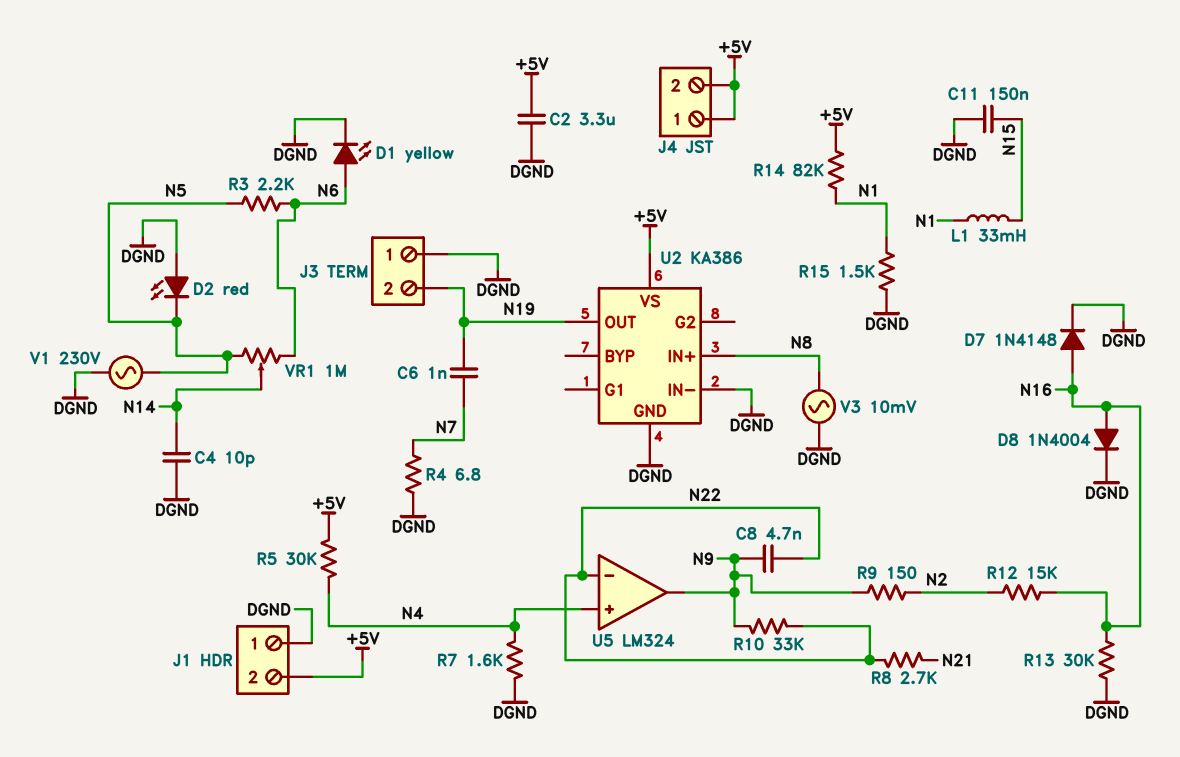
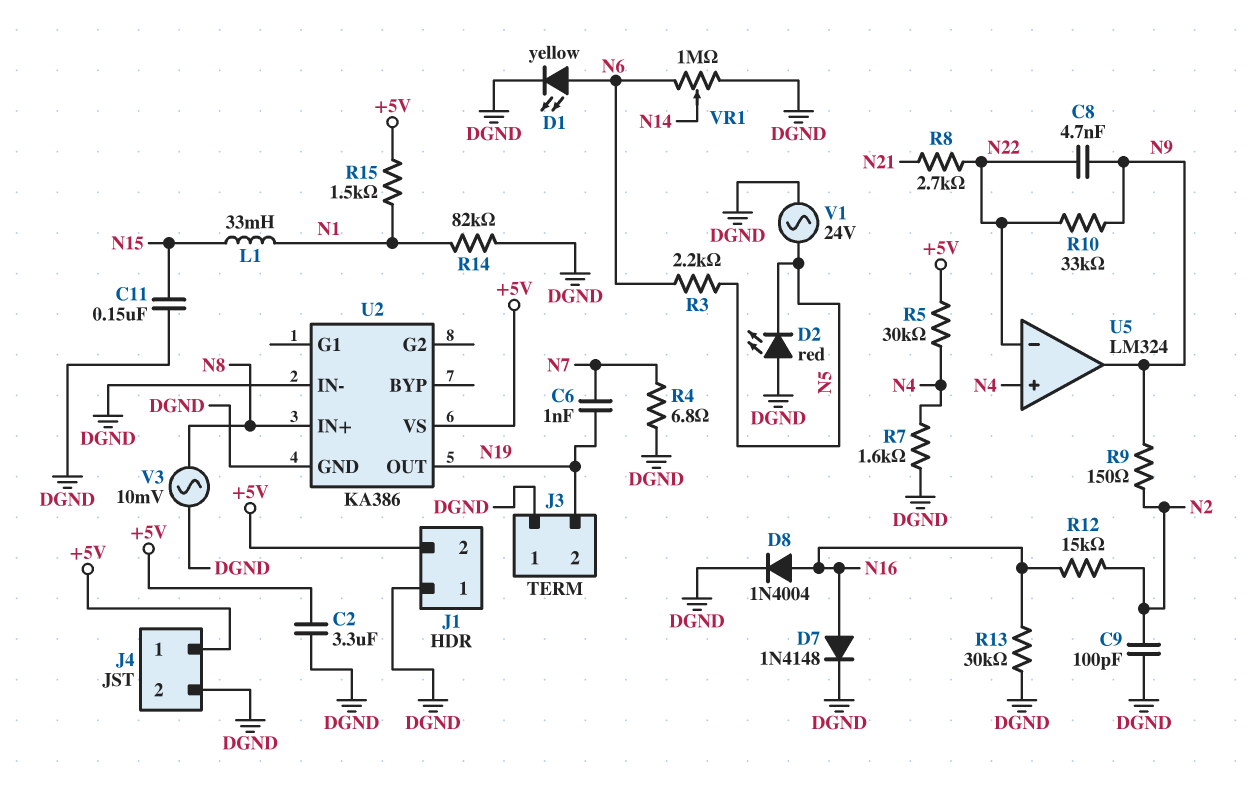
C4: 10pF (DGND, N14) -> none
C9: none -> 100pF (DGND, N2)
J4 pin 2: +5V -> DGND
R14: 82k (+5V, N1) -> 82k (DGND, N1)
R15: 1.5k (DGND, N1) -> 1.5k (+5V, N1)
V1: AC 230V (DGND, N5) -> AC 24V (DGND, N5)
VR1: 1M (N5, N6, wiper N14) -> 1M (DGND, N6, wiper N14)

